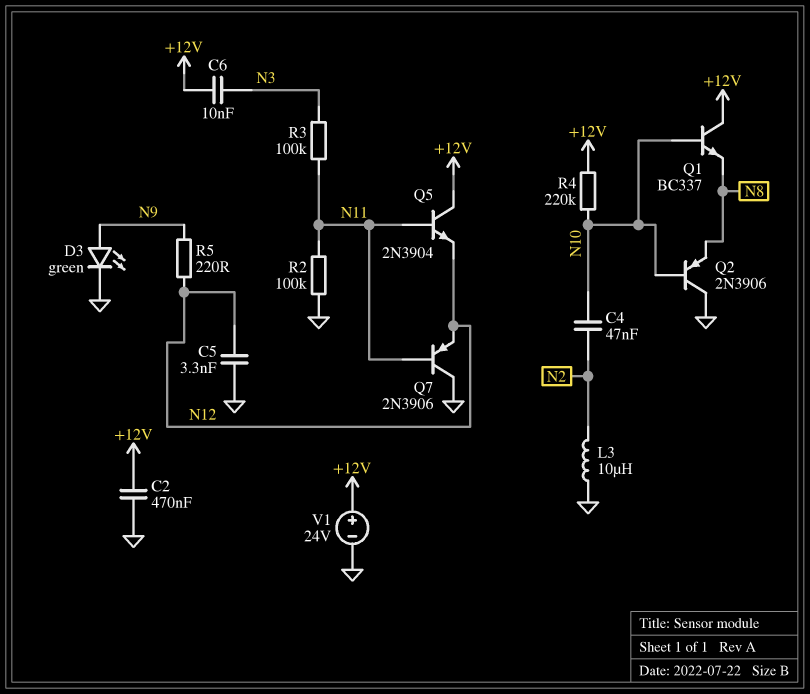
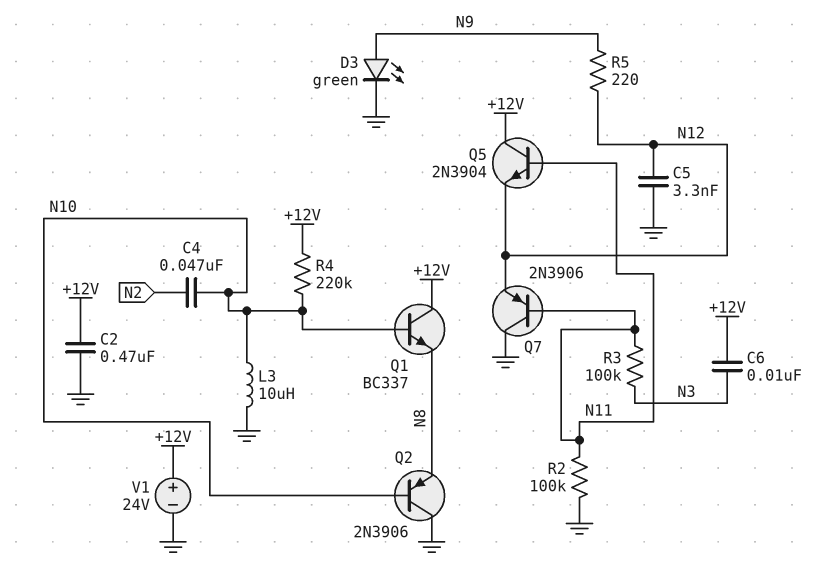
L3: 10uH (GND, N2) -> 10uH (GND, N10)

